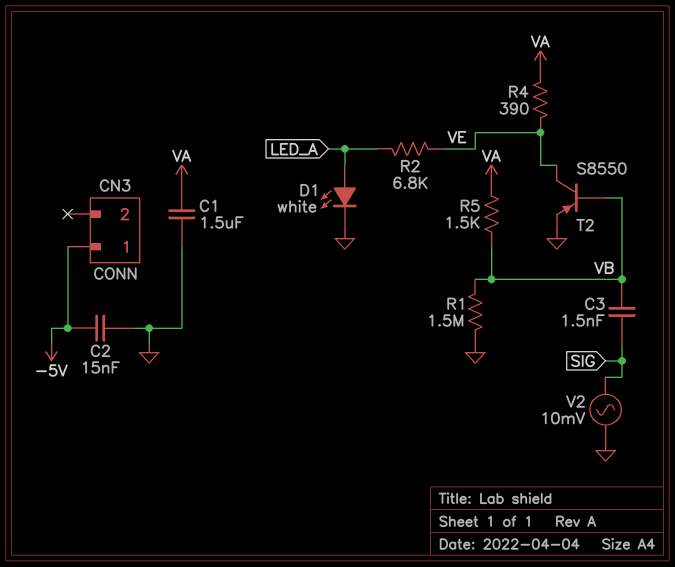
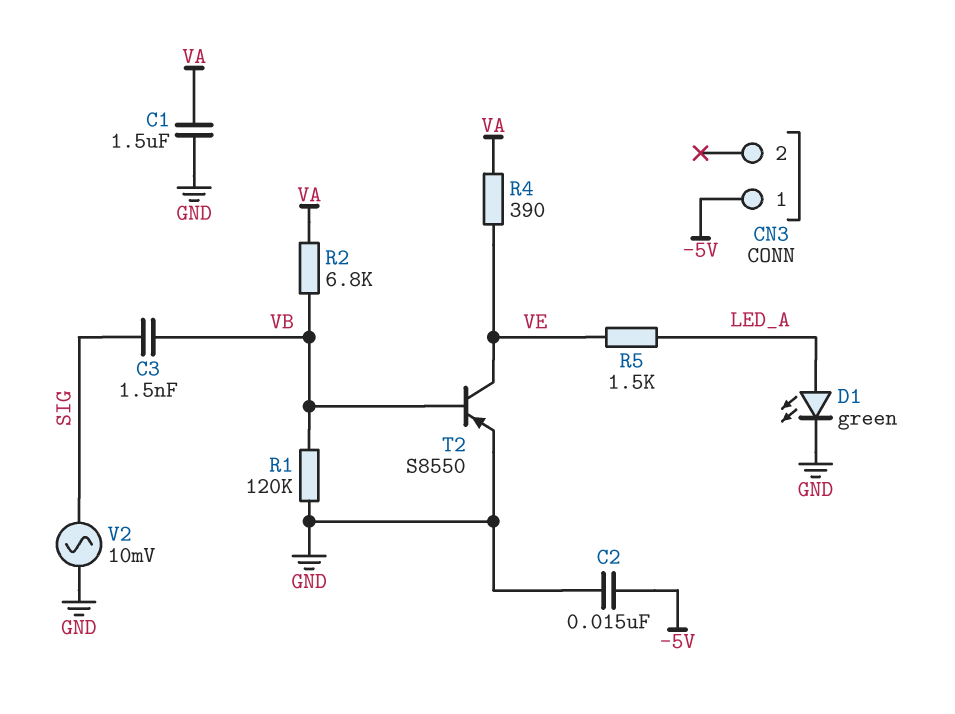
D1: LED white (A LED_A, K GND) -> LED green (A LED_A, K GND)
R1: 1.5M (GND, VB) -> 120k (GND, VB)
R2: 6.8k (LED_A, VE) -> 6.8k (VA, VB)
R5: 1.5k (VA, VB) -> 1.5k (LED_A, VE)

